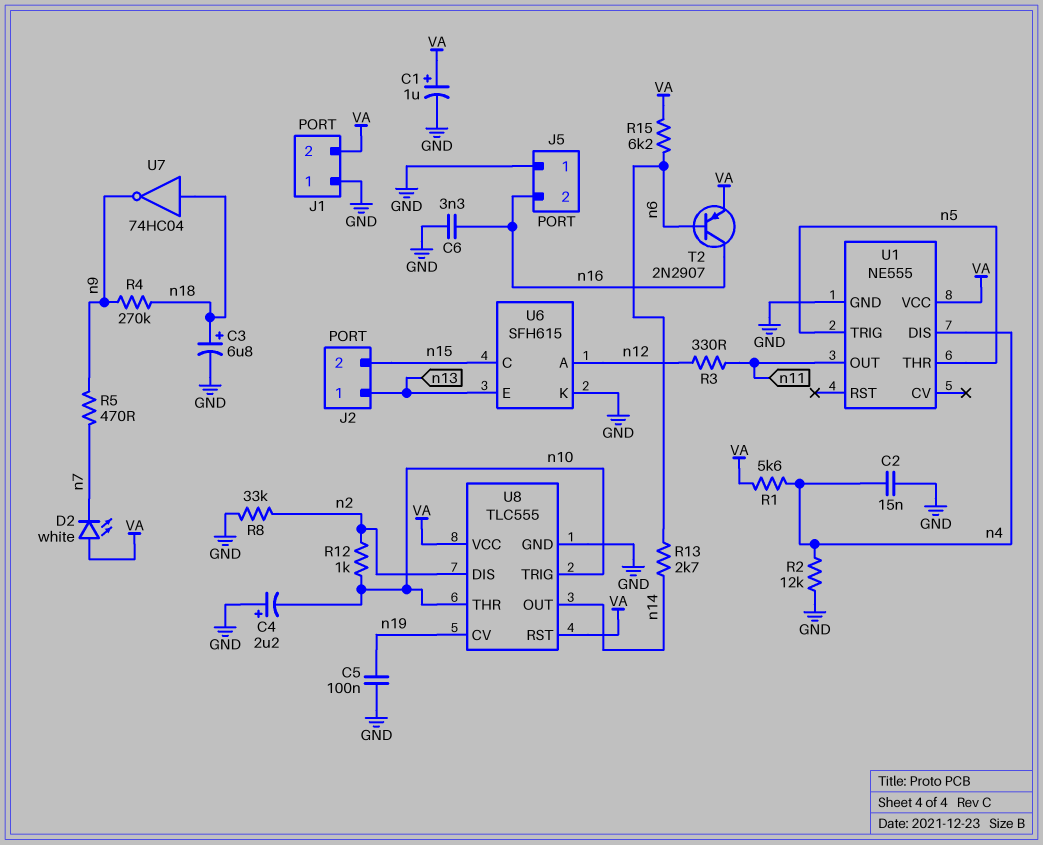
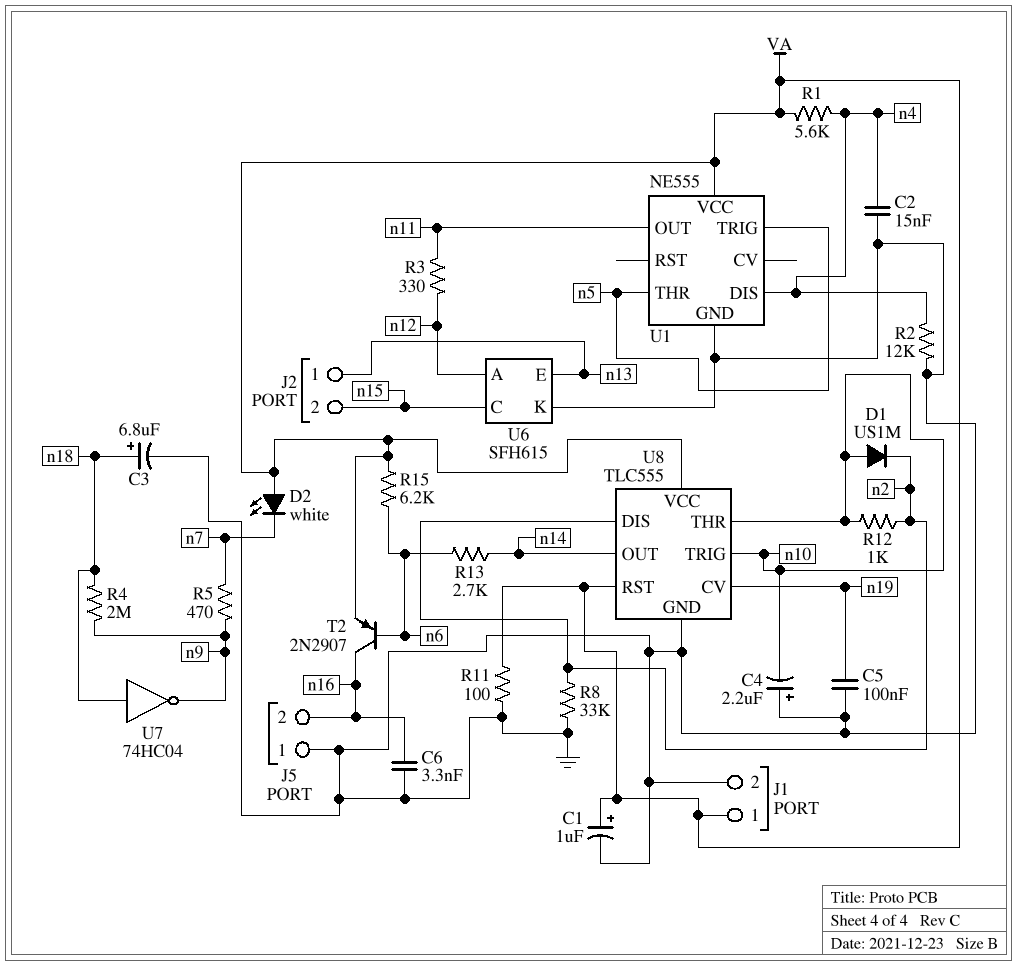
D1: none -> diode US1M (A n10, K n2)
J1 pin 1: GND -> VA
J1 pin 2: VA -> GND
R4: 270k (n9, n18) -> 2M (n9, n18)
R11: none -> 100 (GND, VA)

